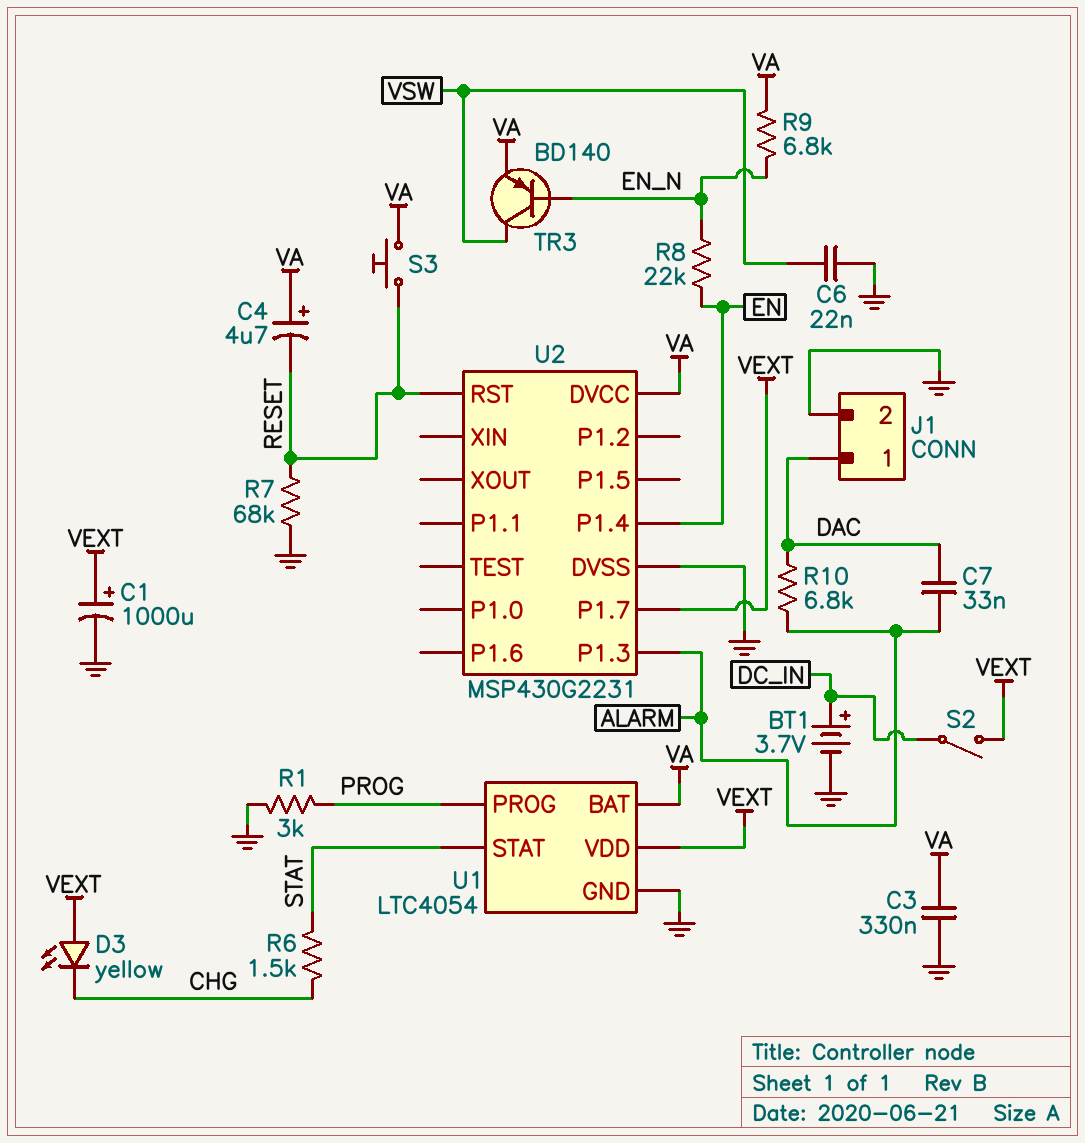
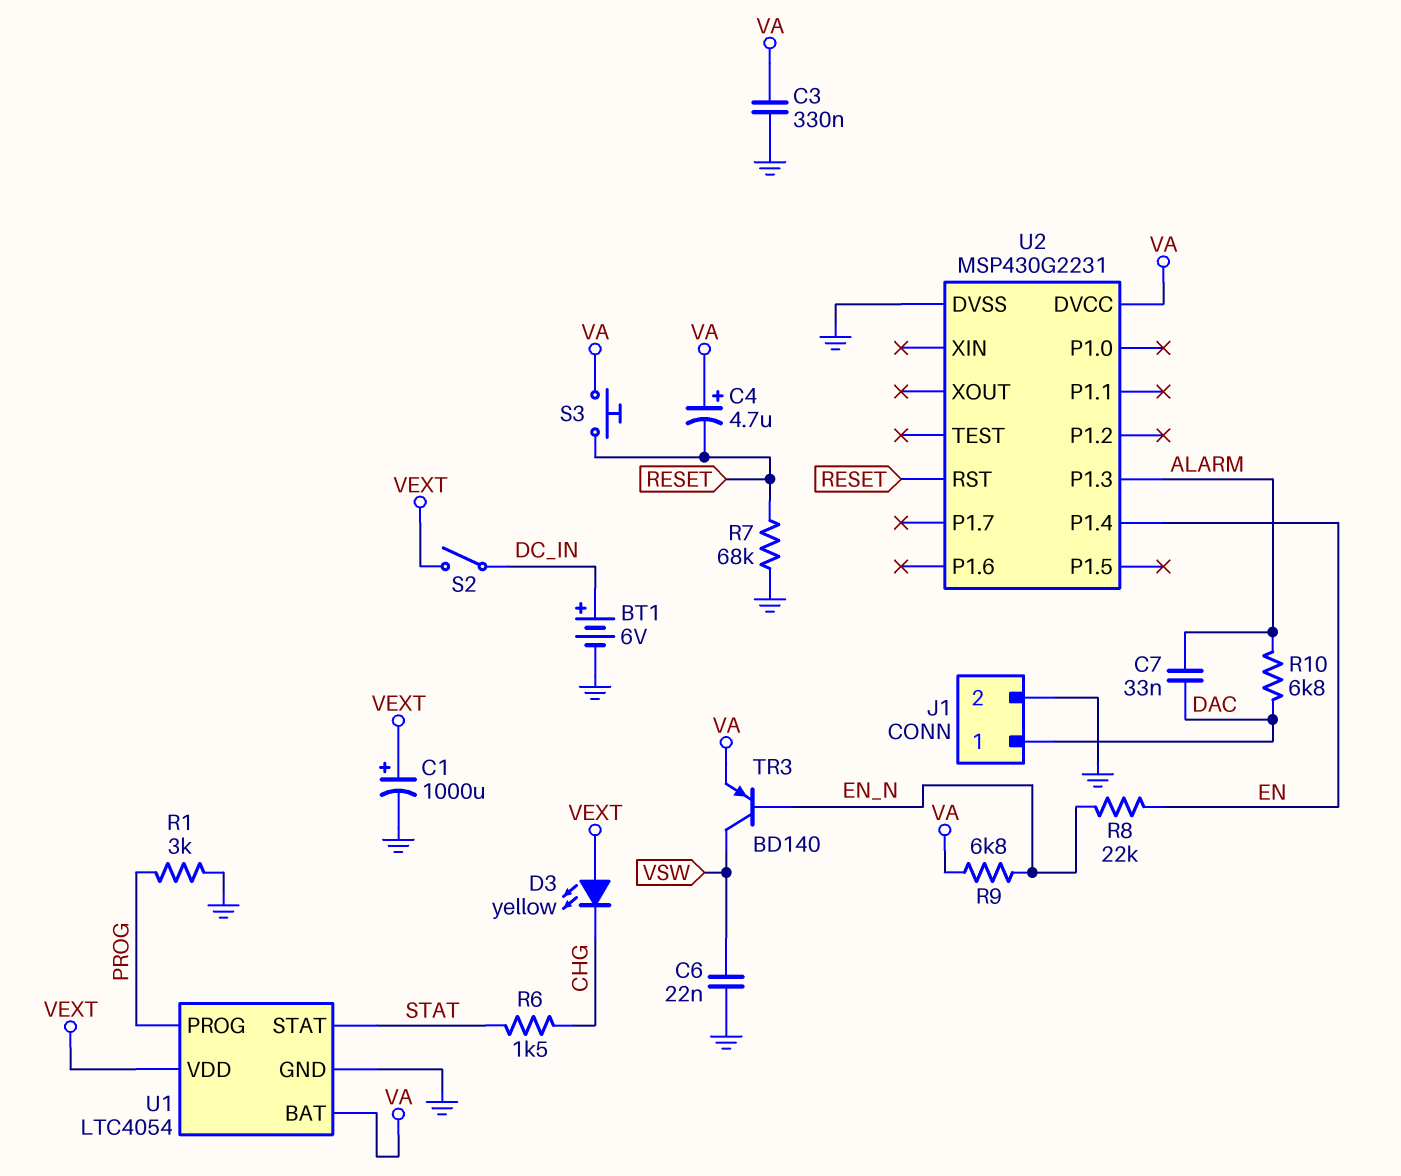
BT1: 3.7V (plus DC_IN, minus GND) -> 6V (plus DC_IN, minus GND)
U2 pin P1.7: VEXT -> none

